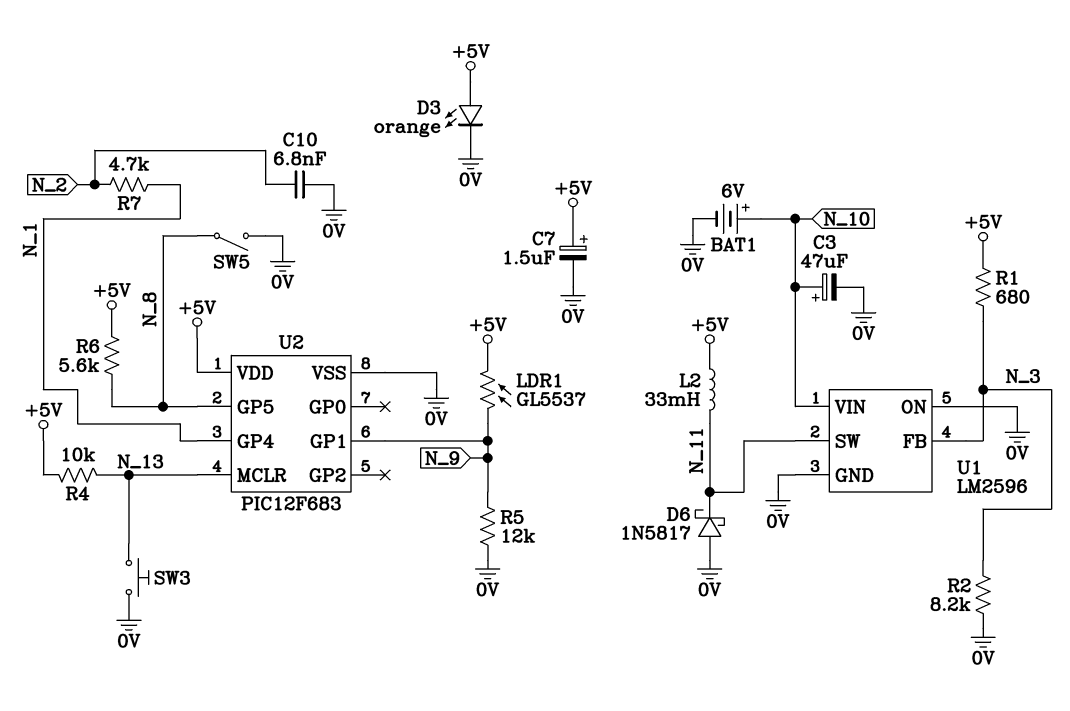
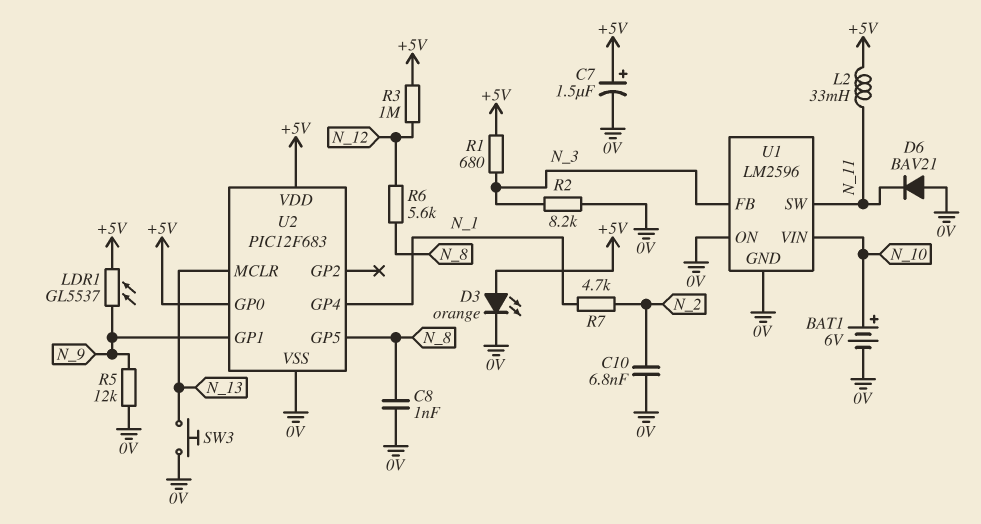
C3: 47uF (plus N_10, minus 0V) -> none
C8: none -> 1nF (0V, N_8)
D6: schottky 1N5817 (A 0V, K N_11) -> diode BAV21 (A 0V, K N_11)
R3: none -> 1M (+5V, N_12)
R4: 10k (+5V, N_13) -> none
R6: 5.6k (+5V, N_8) -> 5.6k (N_8, N_12)
SW5: switch (0V, N_8) -> none
U2 pin GP0: none -> +5V

